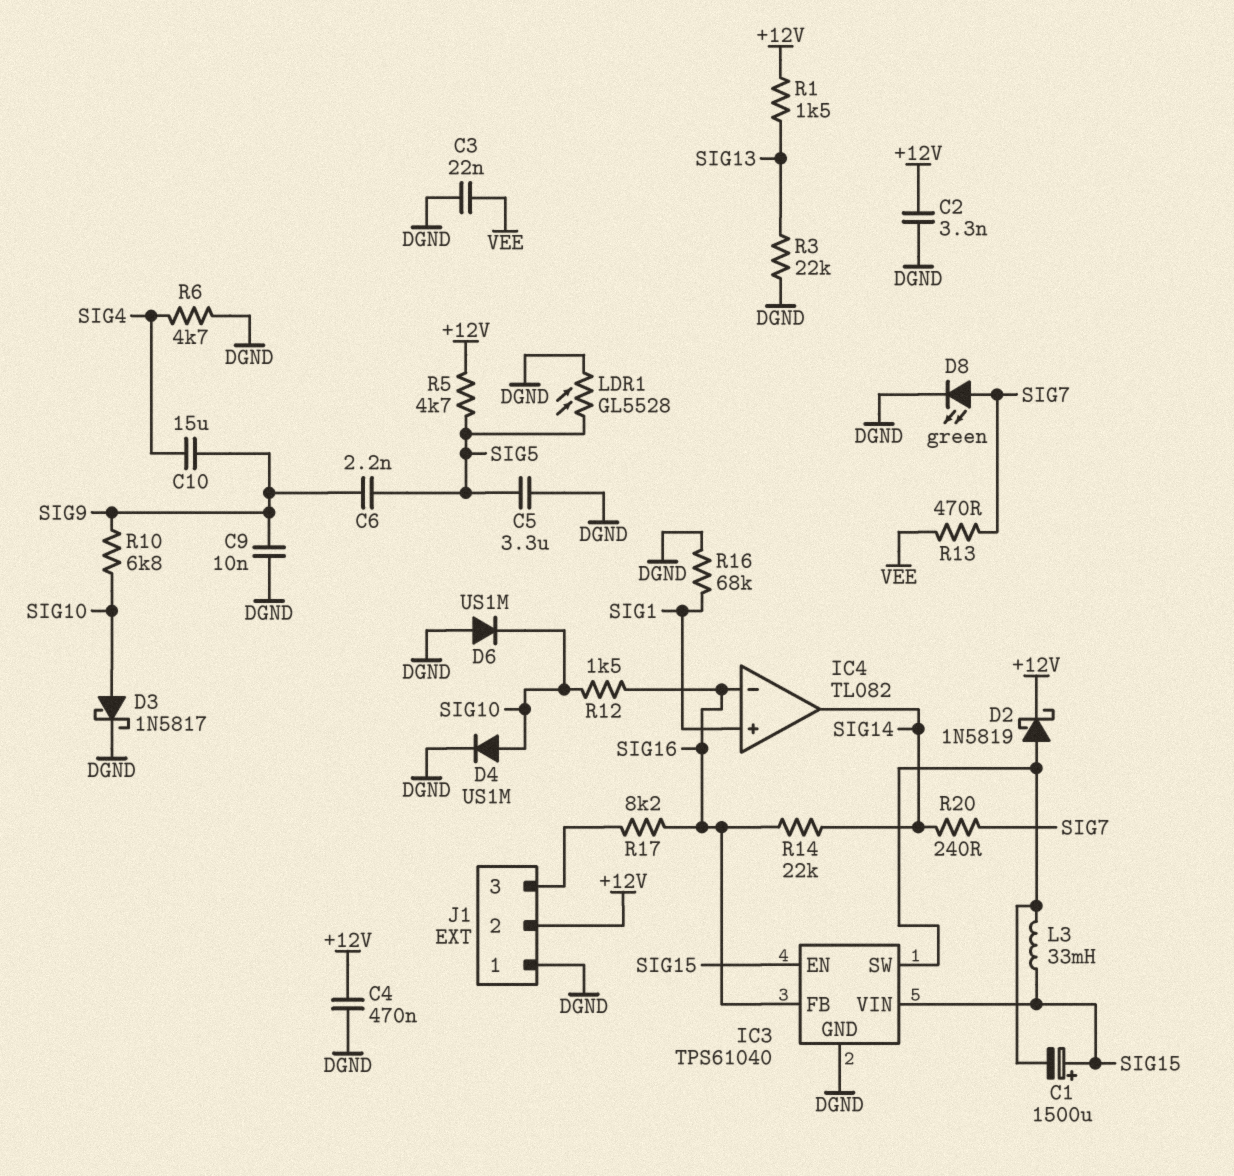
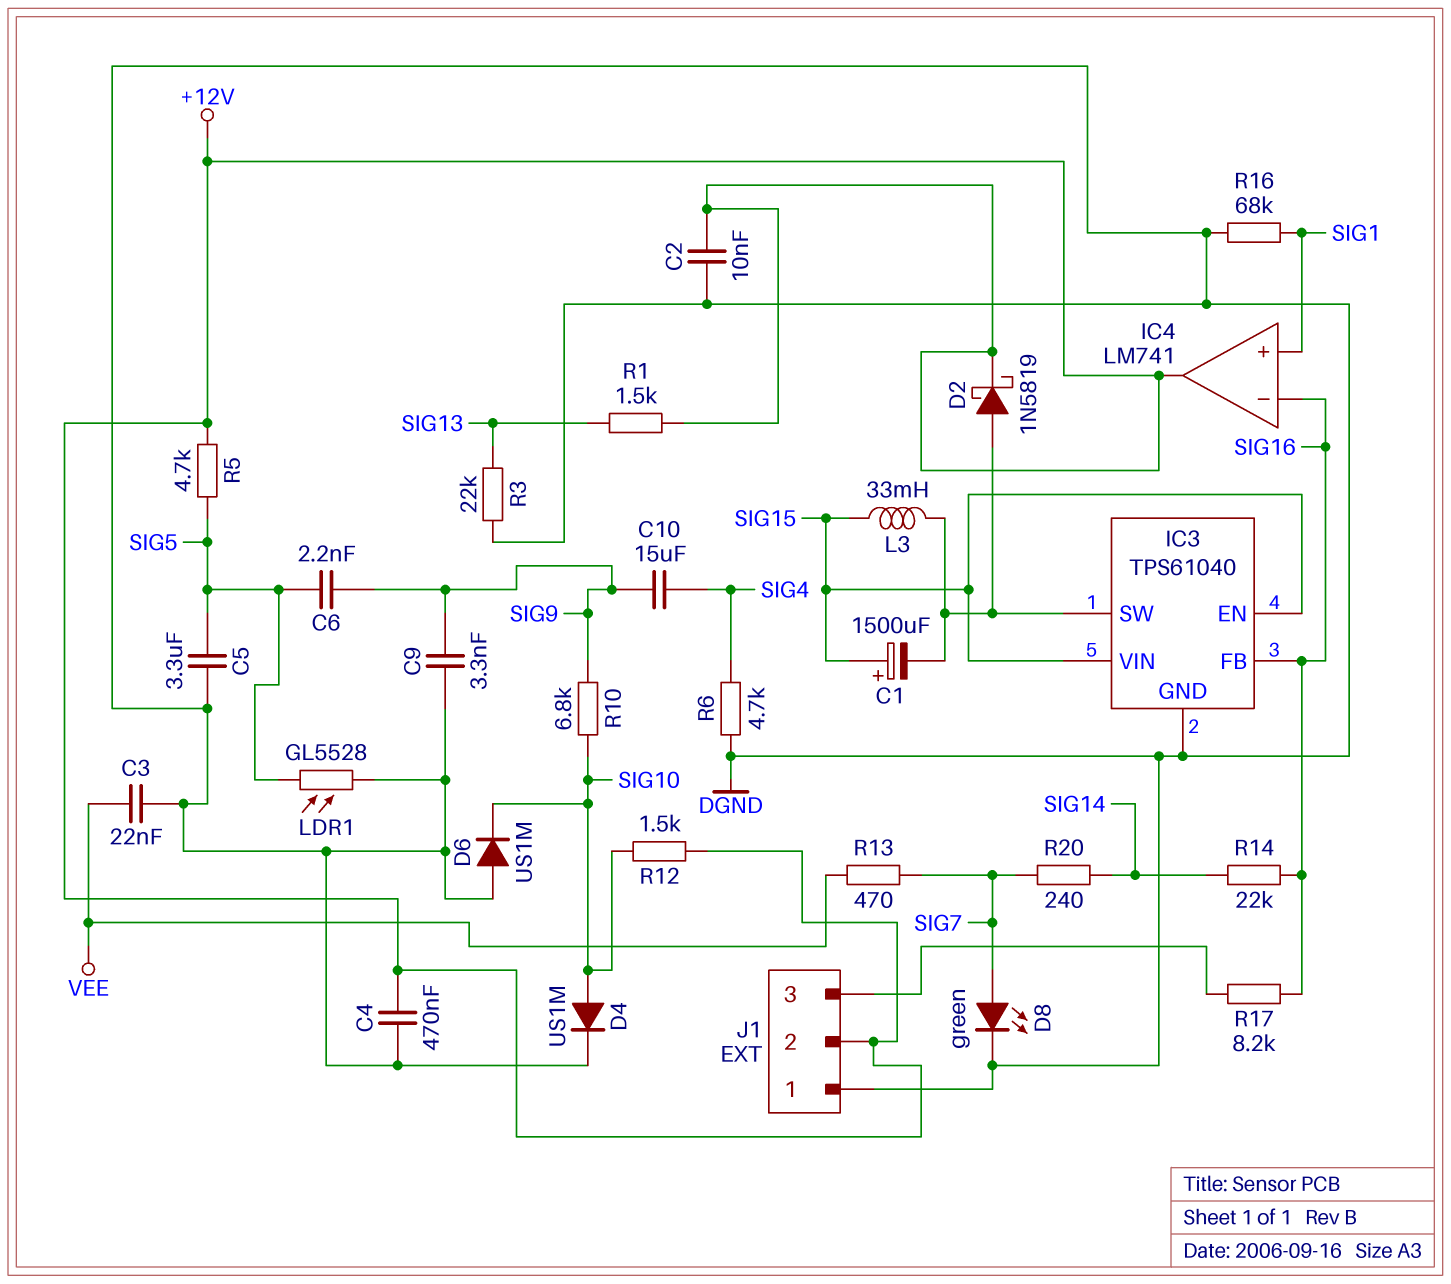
C2: 3.3nF (+12V, DGND) -> 10nF (+12V, DGND)
C9: 10nF (DGND, SIG9) -> 3.3nF (DGND, SIG9)
D3: schottky 1N5817 (A SIG10, K DGND) -> none
IC4: TL082 -> LM741
IC4 pin out: SIG14 -> +12V
R12: 1.5k (SIG10, SIG16) -> 1.5k (+12V, SIG10)

